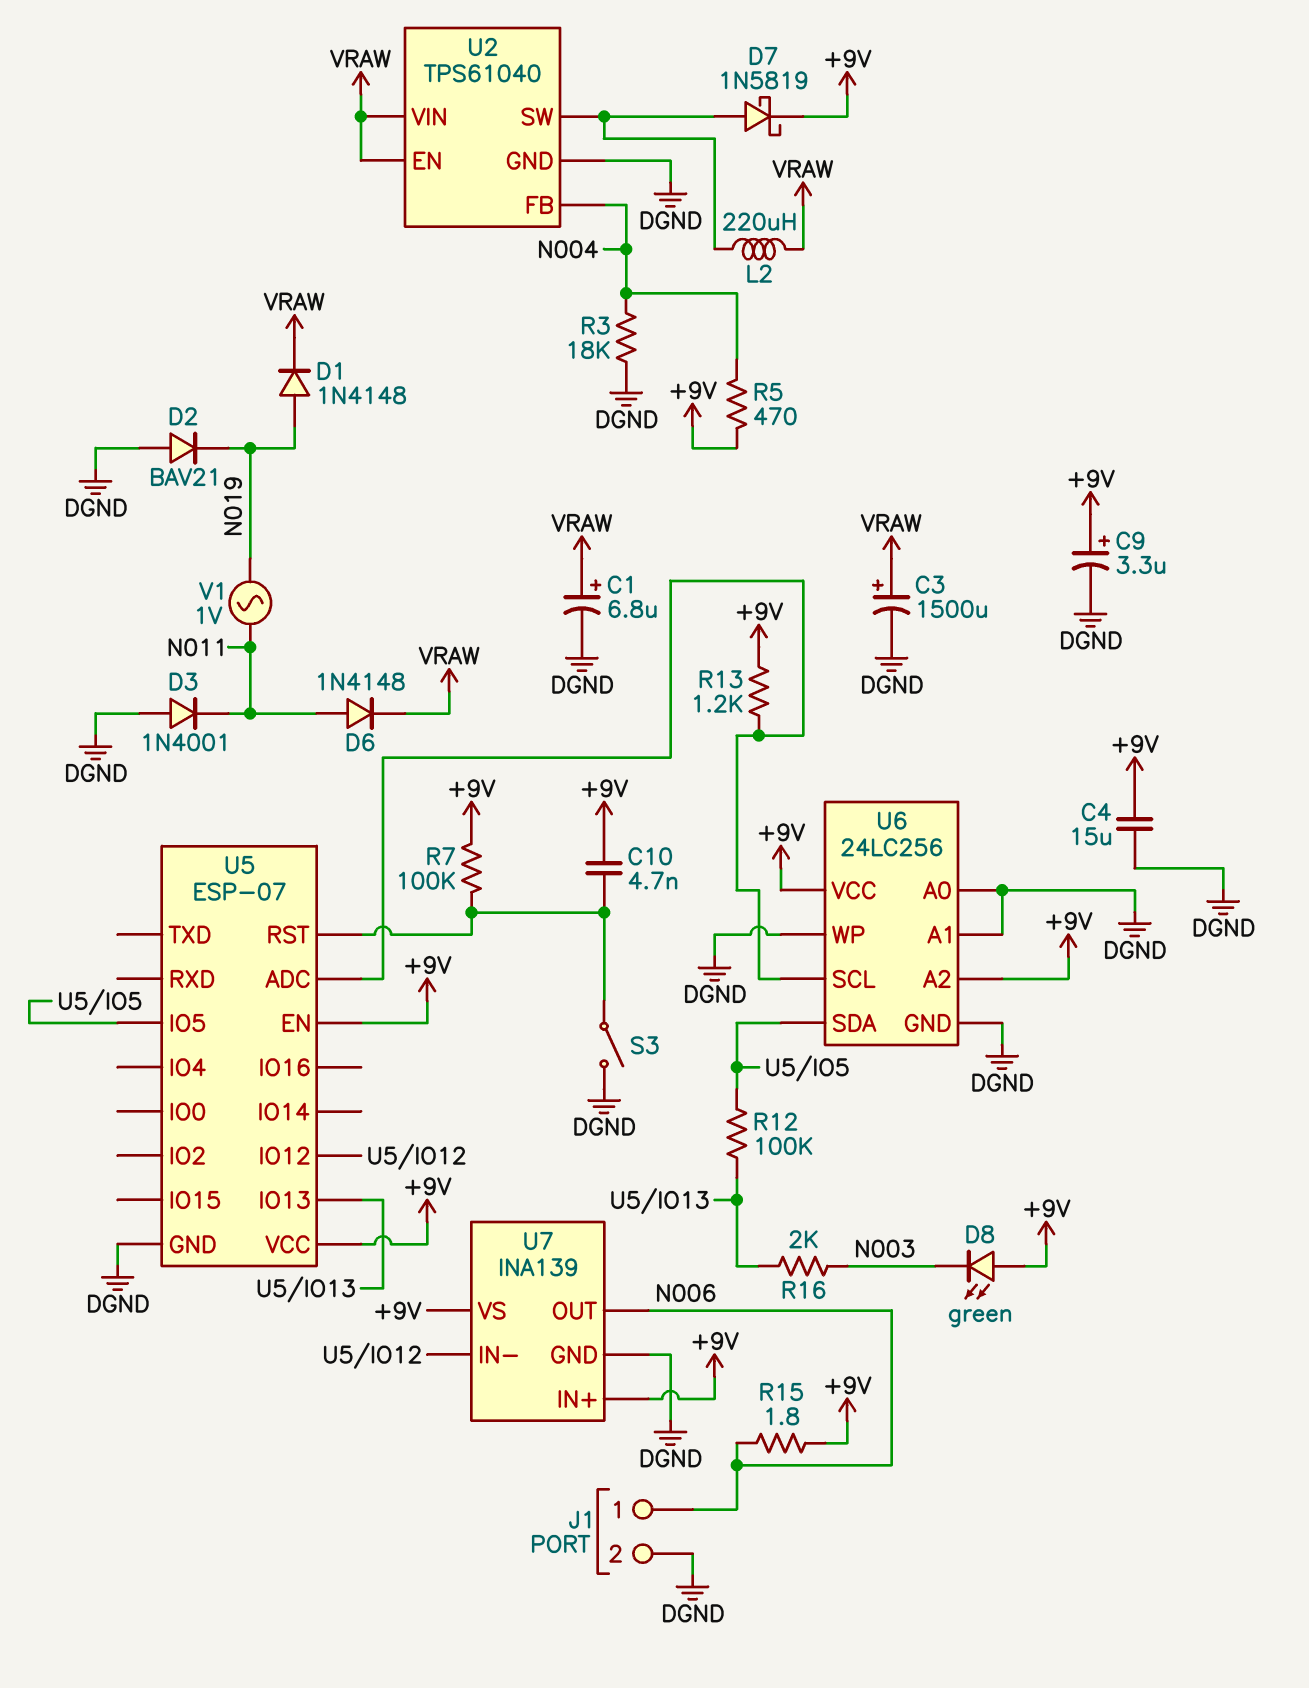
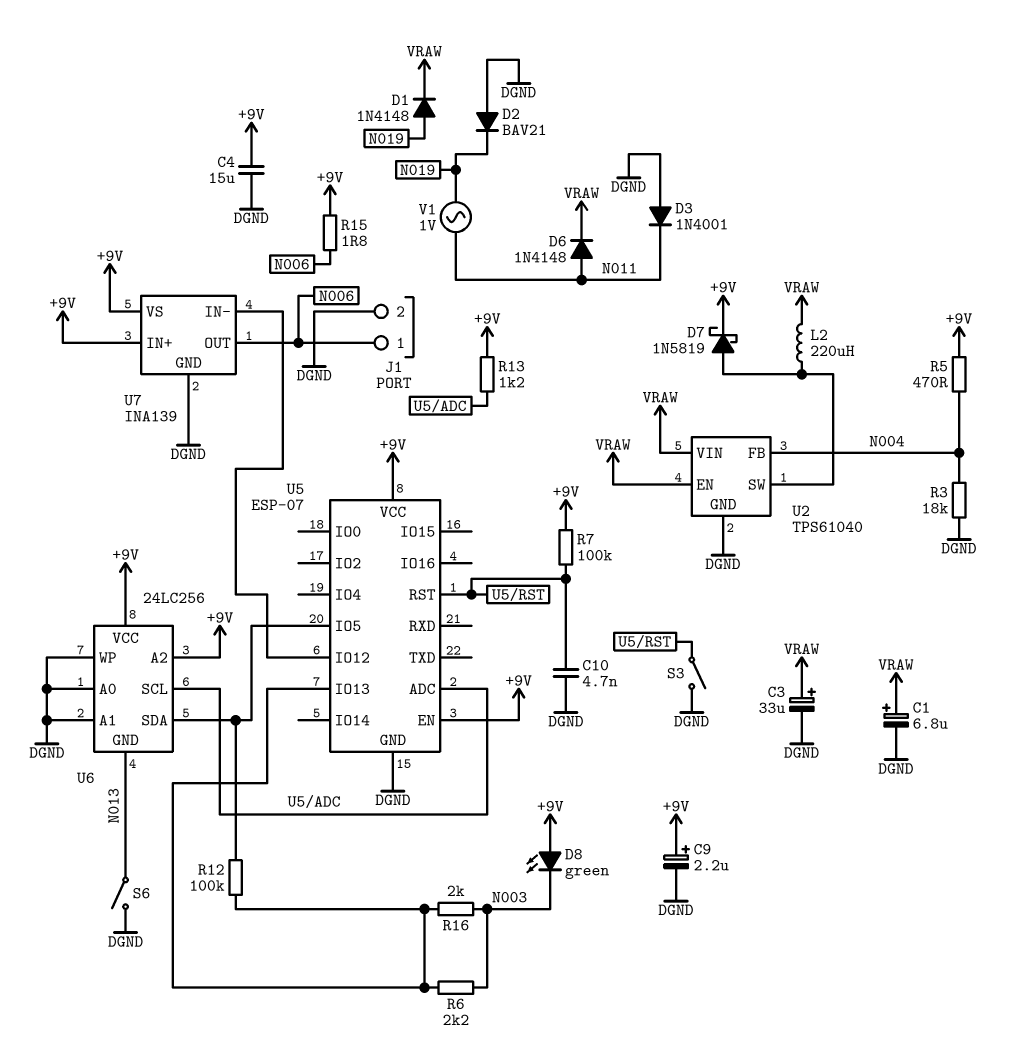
C3: 1500uF (plus VRAW, minus DGND) -> 33uF (plus VRAW, minus DGND)
C9: 3.3uF (plus +9V, minus DGND) -> 2.2uF (plus +9V, minus DGND)
C10: 4.7nF (+9V, U5/RST) -> 4.7nF (DGND, U5/RST)
R6: none -> 2.2k (N003, U5/IO13)
S6: none -> switch (DGND, N013)
U6 pin GND: DGND -> N013

